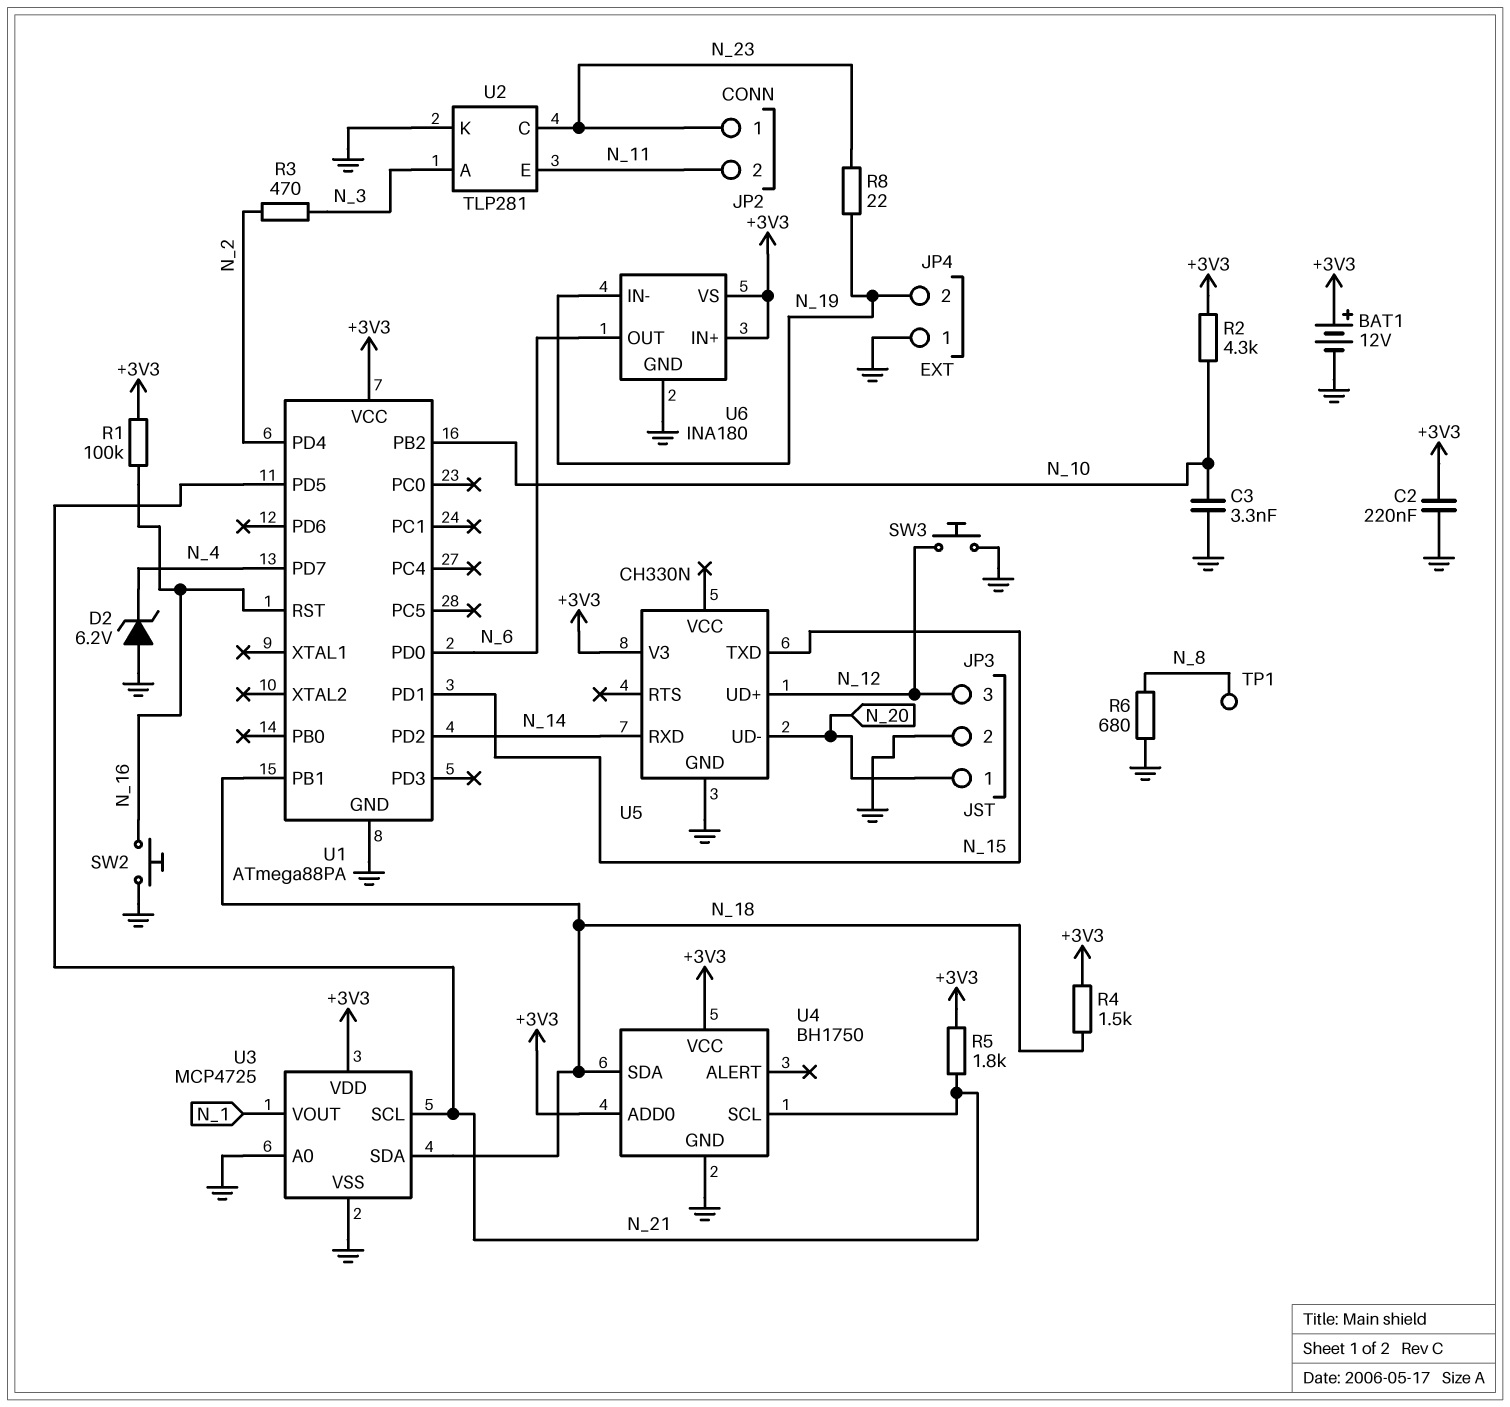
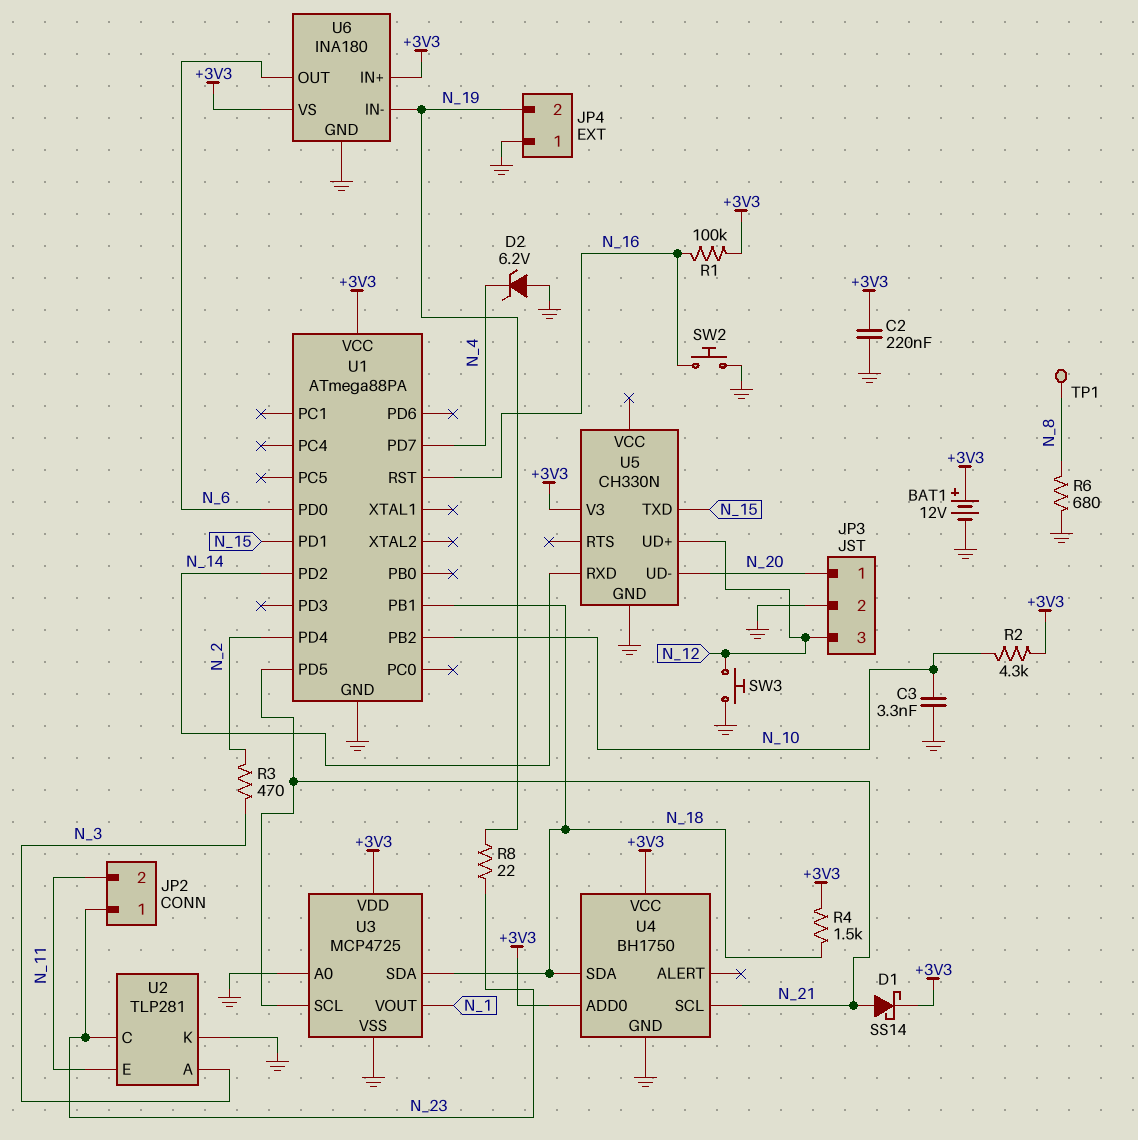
D1: none -> schottky SS14 (A N_21, K +3V3)
R5: 1.8k (+3V3, N_21) -> none

